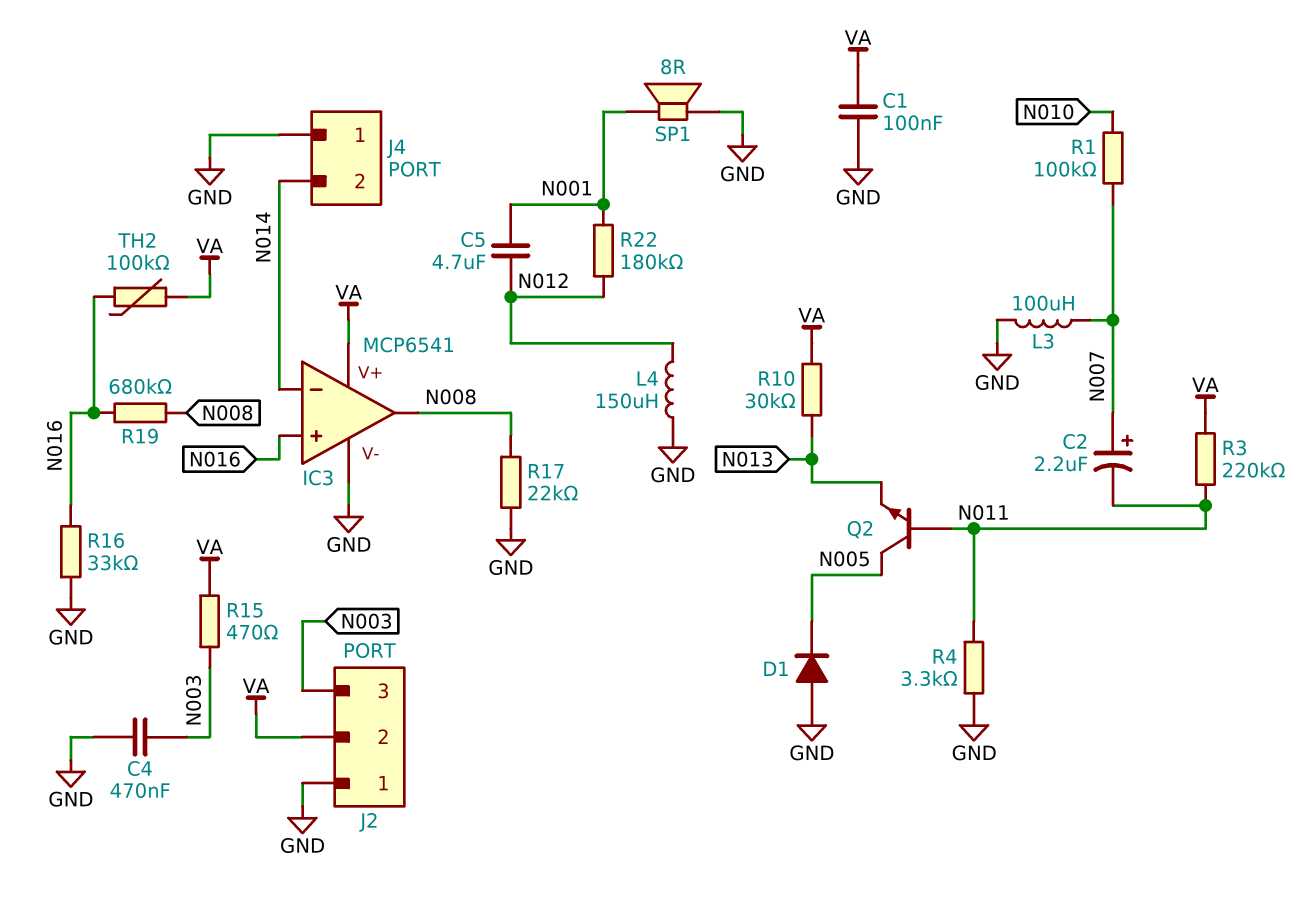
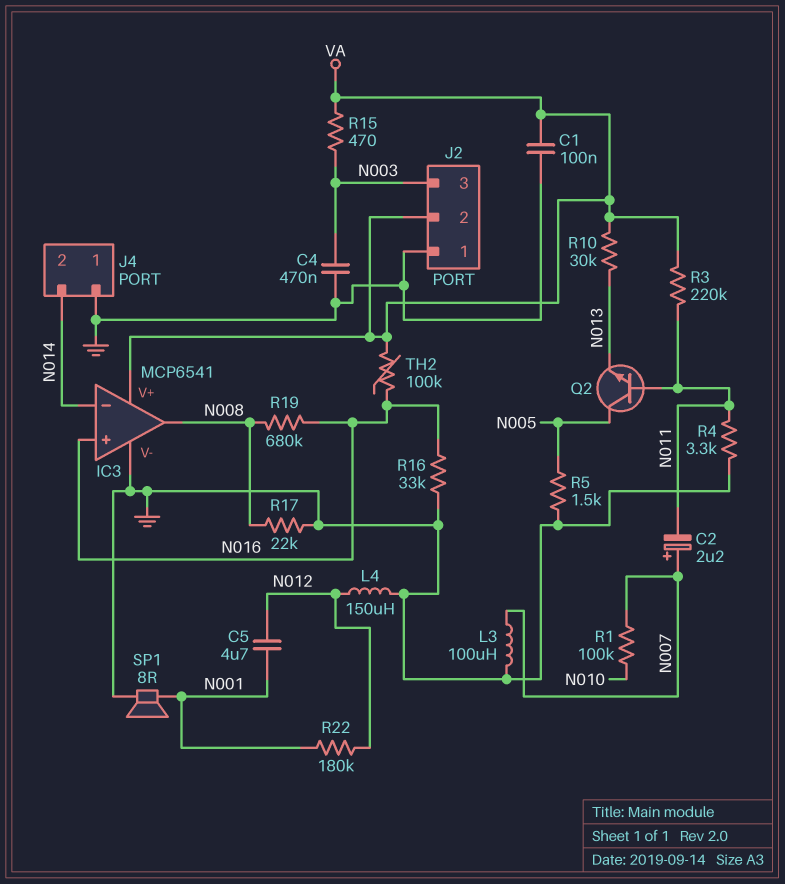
D1: diode (A GND, K N005) -> none
R5: none -> 1.5k (GND, N005)

